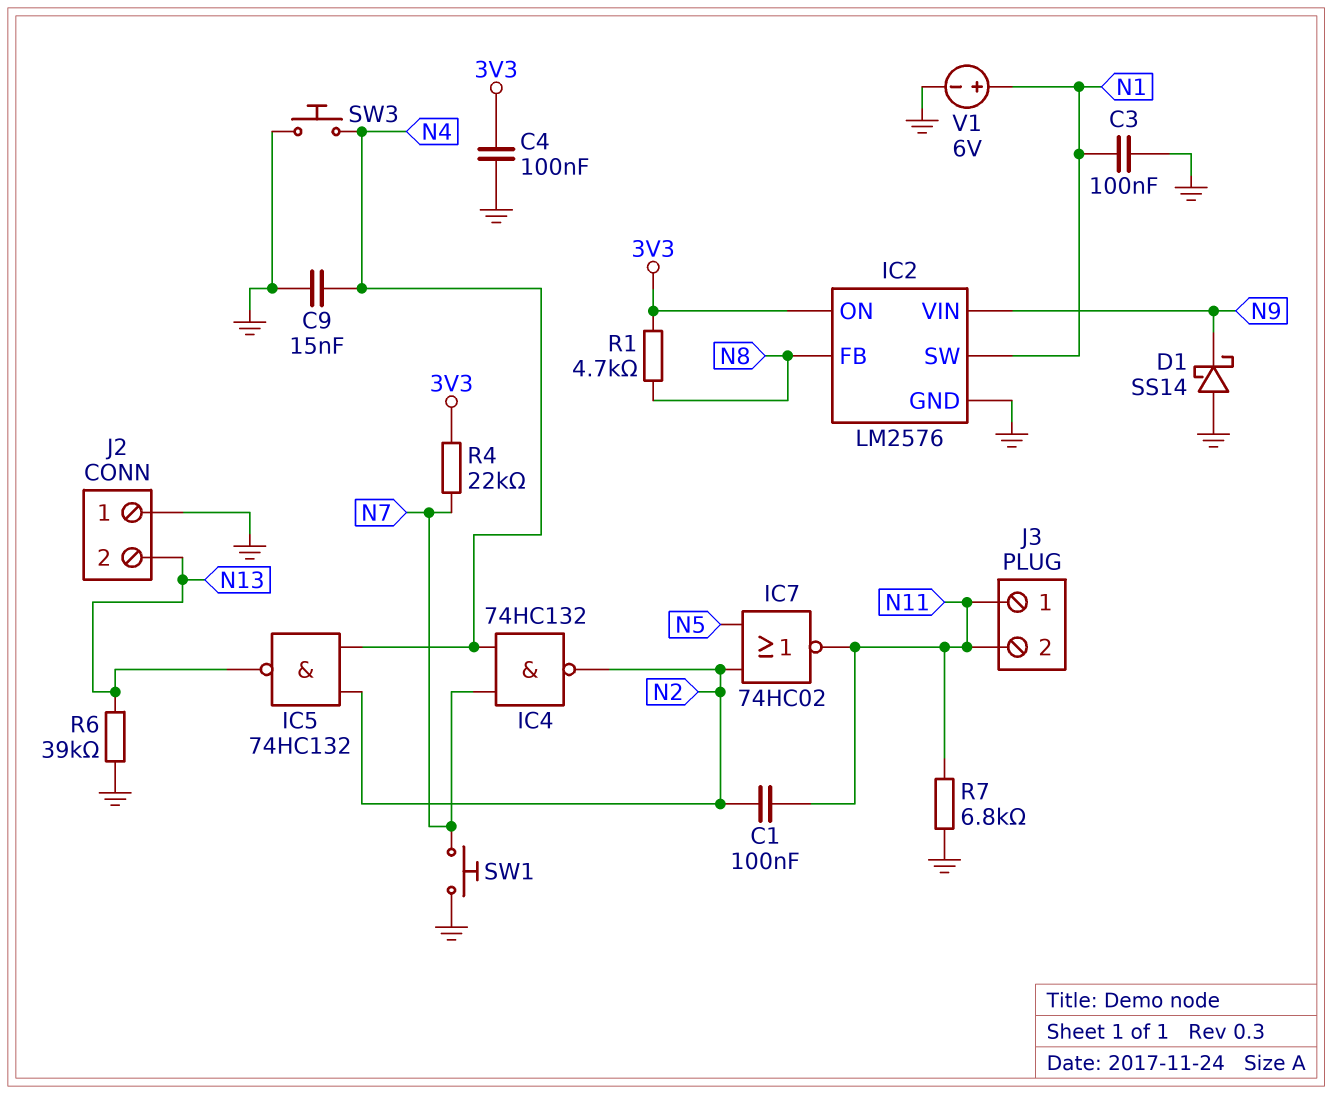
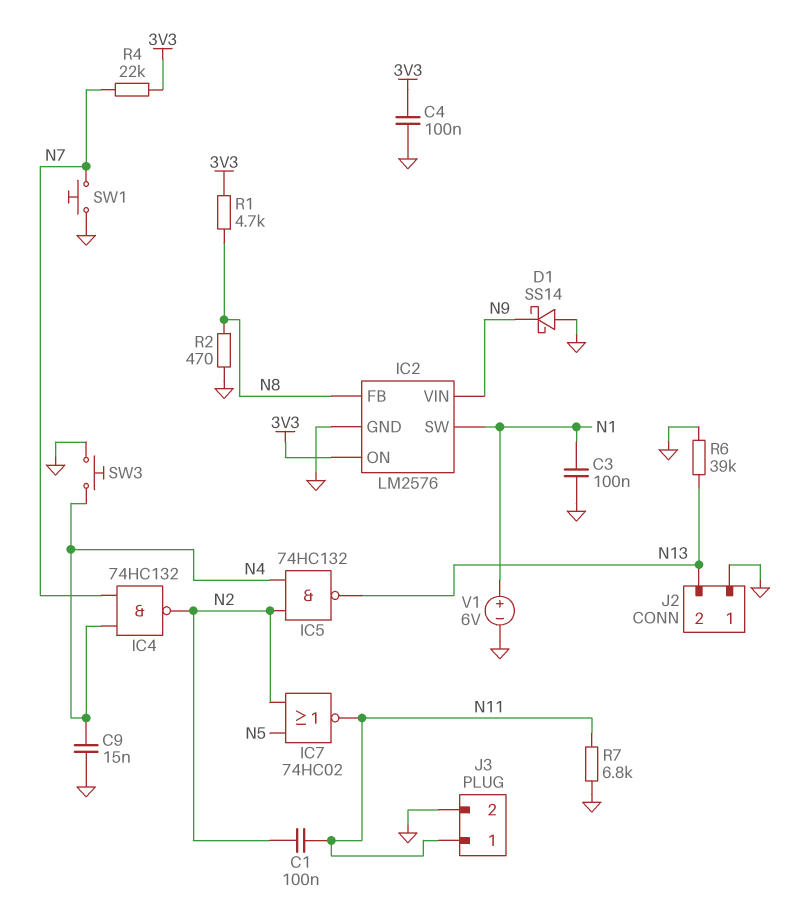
J3 pin 2: N11 -> GND
R2: none -> 470 (GND, N8)

